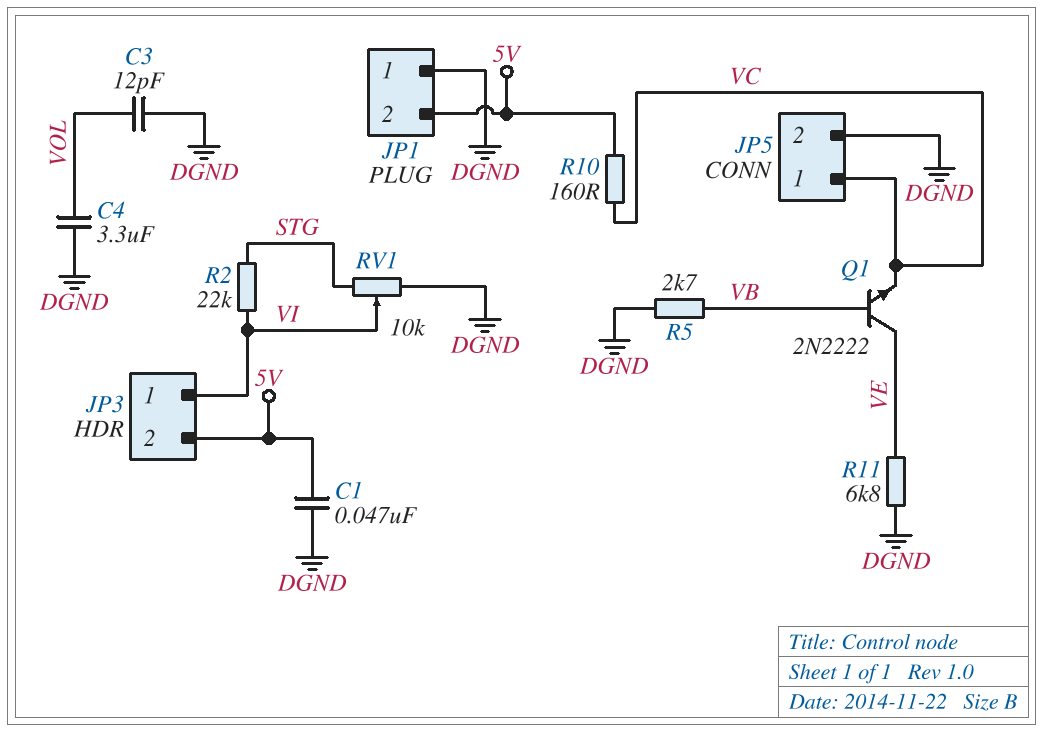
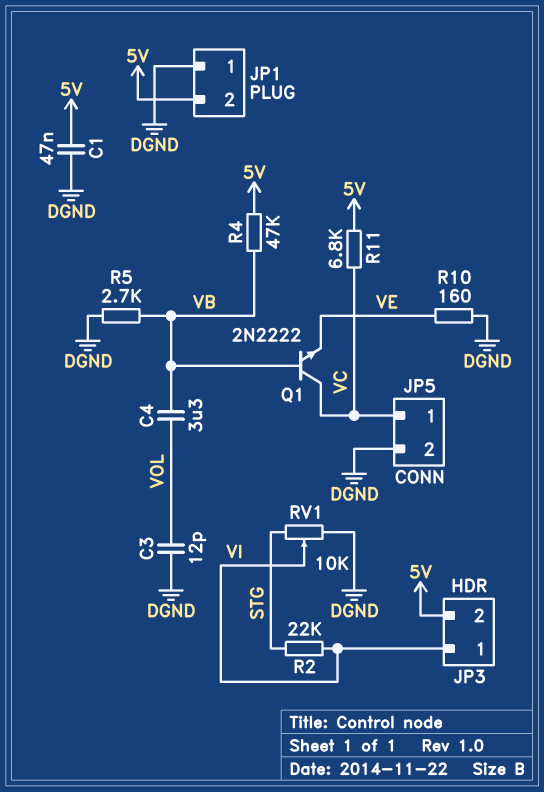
C4: 3.3uF (DGND, VOL) -> 3.3uF (VB, VOL)
Q1: NPN 2N2222 (B VB, C VE, E VC) -> NPN 2N2222 (B VB, C VC, E VE)
R4: none -> 47k (5V, VB)
R10: 160 (5V, VC) -> 160 (DGND, VE)
R11: 6.8k (DGND, VE) -> 6.8k (5V, VC)

